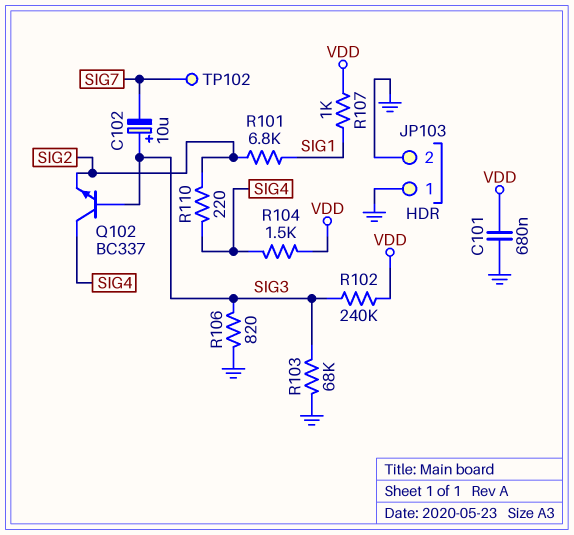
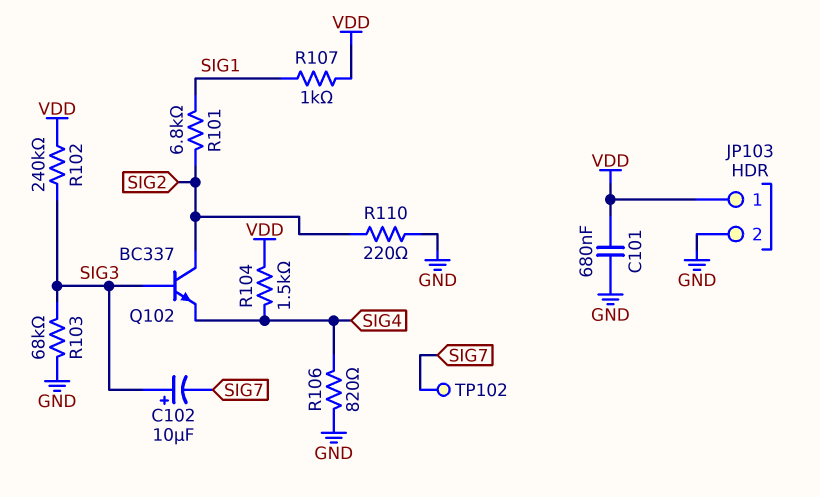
JP103 pin 1: GND -> VDD
Q102: NPN BC337 (B SIG3, C SIG4, E SIG2) -> NPN BC337 (B SIG3, C SIG2, E SIG4)
R106: 820 (GND, SIG3) -> 820 (GND, SIG4)
R110: 220 (SIG2, SIG4) -> 220 (GND, SIG2)

